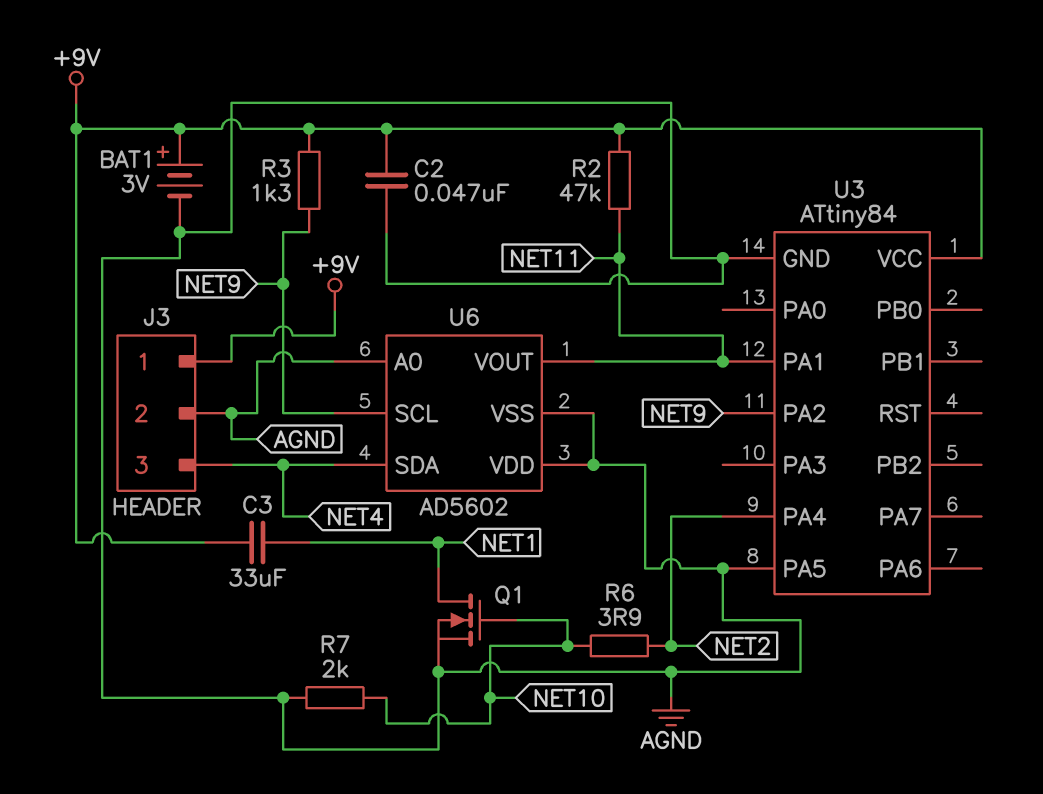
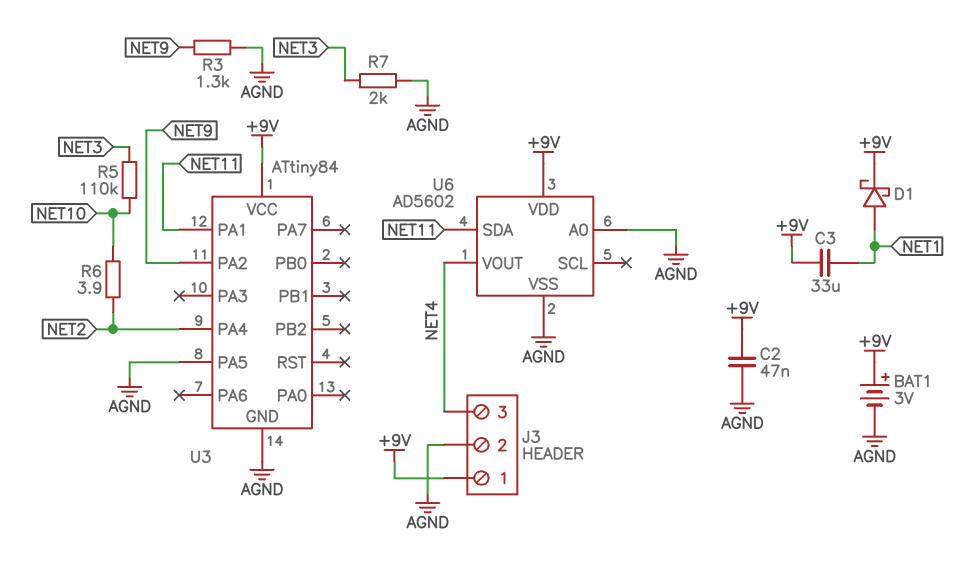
D1: none -> schottky (A NET1, K +9V)
Q1: NMOS (G NET10, D NET1, S AGND) -> none
R2: 47k (+9V, NET11) -> none
R3: 1.3k (+9V, NET9) -> 1.3k (AGND, NET9)
R5: none -> 110k (NET3, NET10)
R7: 2k (AGND, NET10) -> 2k (AGND, NET3)
U6 pin SCL: NET9 -> none
U6 pin SDA: NET4 -> NET11
U6 pin VDD: AGND -> +9V
U6 pin VOUT: NET11 -> NET4

